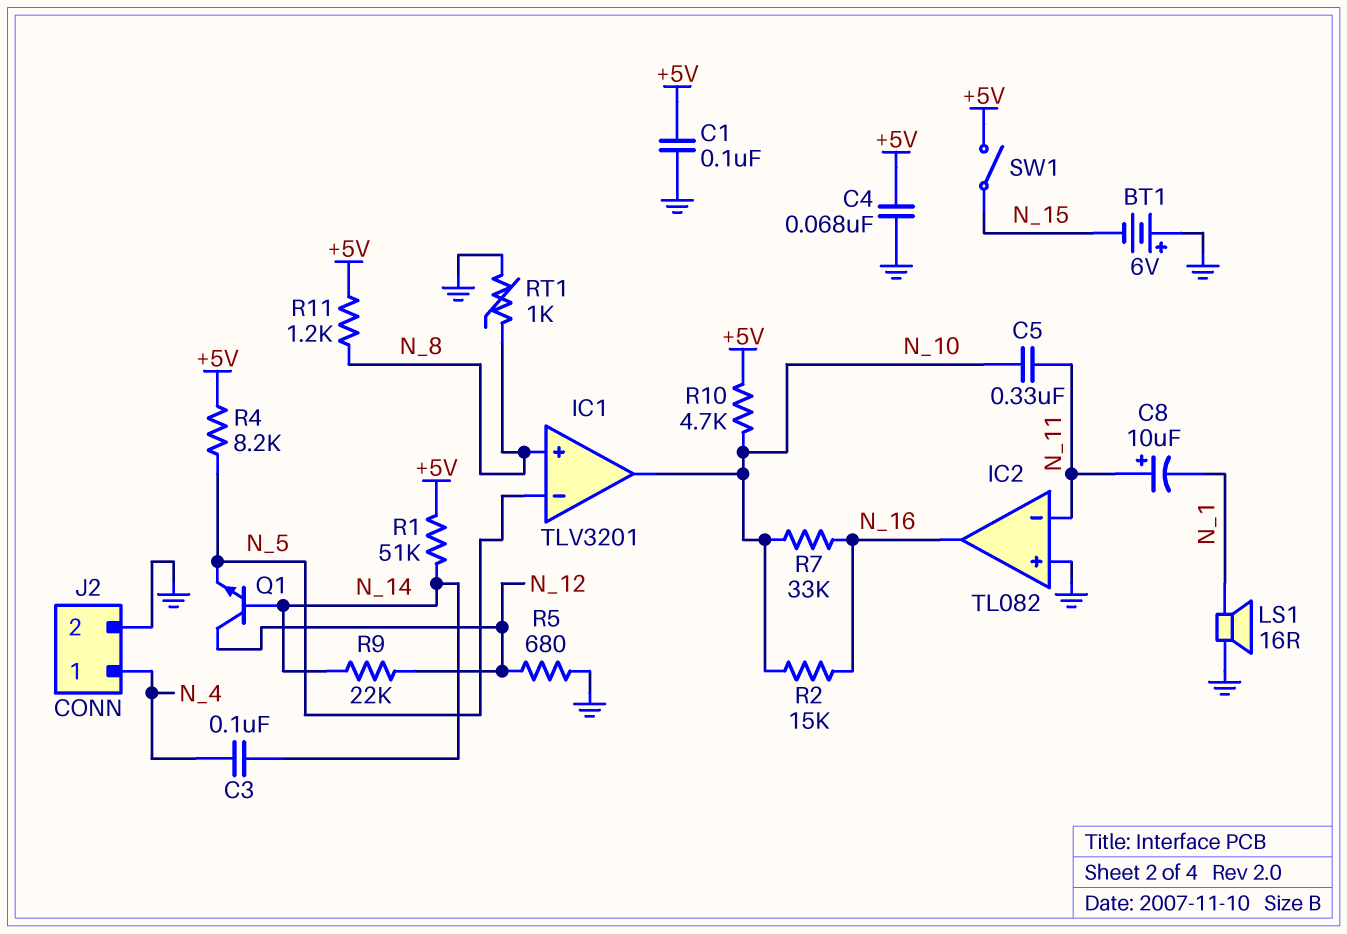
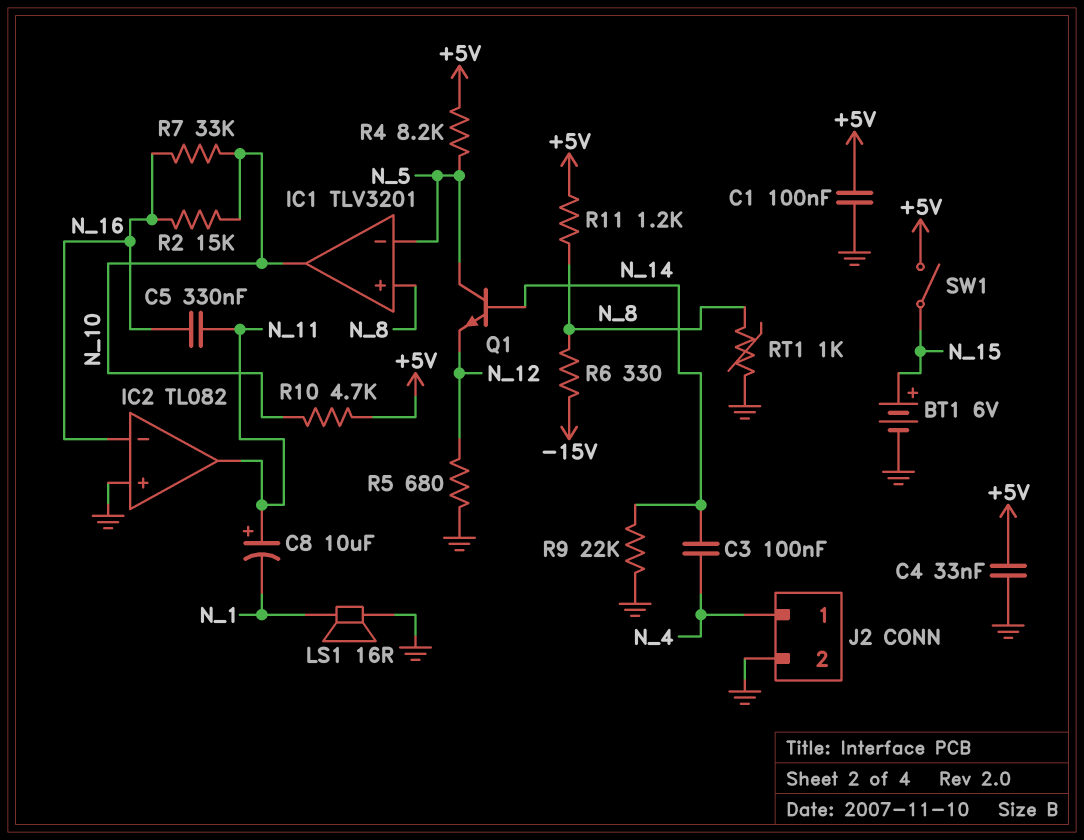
BT1: 6V (plus GND, minus N_15) -> 6V (plus N_15, minus GND)
C4: 68nF (+5V, GND) -> 33nF (+5V, GND)
C5: 330nF (N_10, N_11) -> 330nF (N_11, N_16)
IC2 pin in-: N_11 -> N_16
IC2 pin out: N_16 -> N_11
Q1: NPN (B N_14, C N_12, E N_5) -> NPN (B N_14, C N_5, E N_12)
R1: 51k (+5V, N_14) -> none
R6: none -> 330 (-15V, N_8)
R9: 22k (N_12, N_14) -> 22k (GND, N_14)

